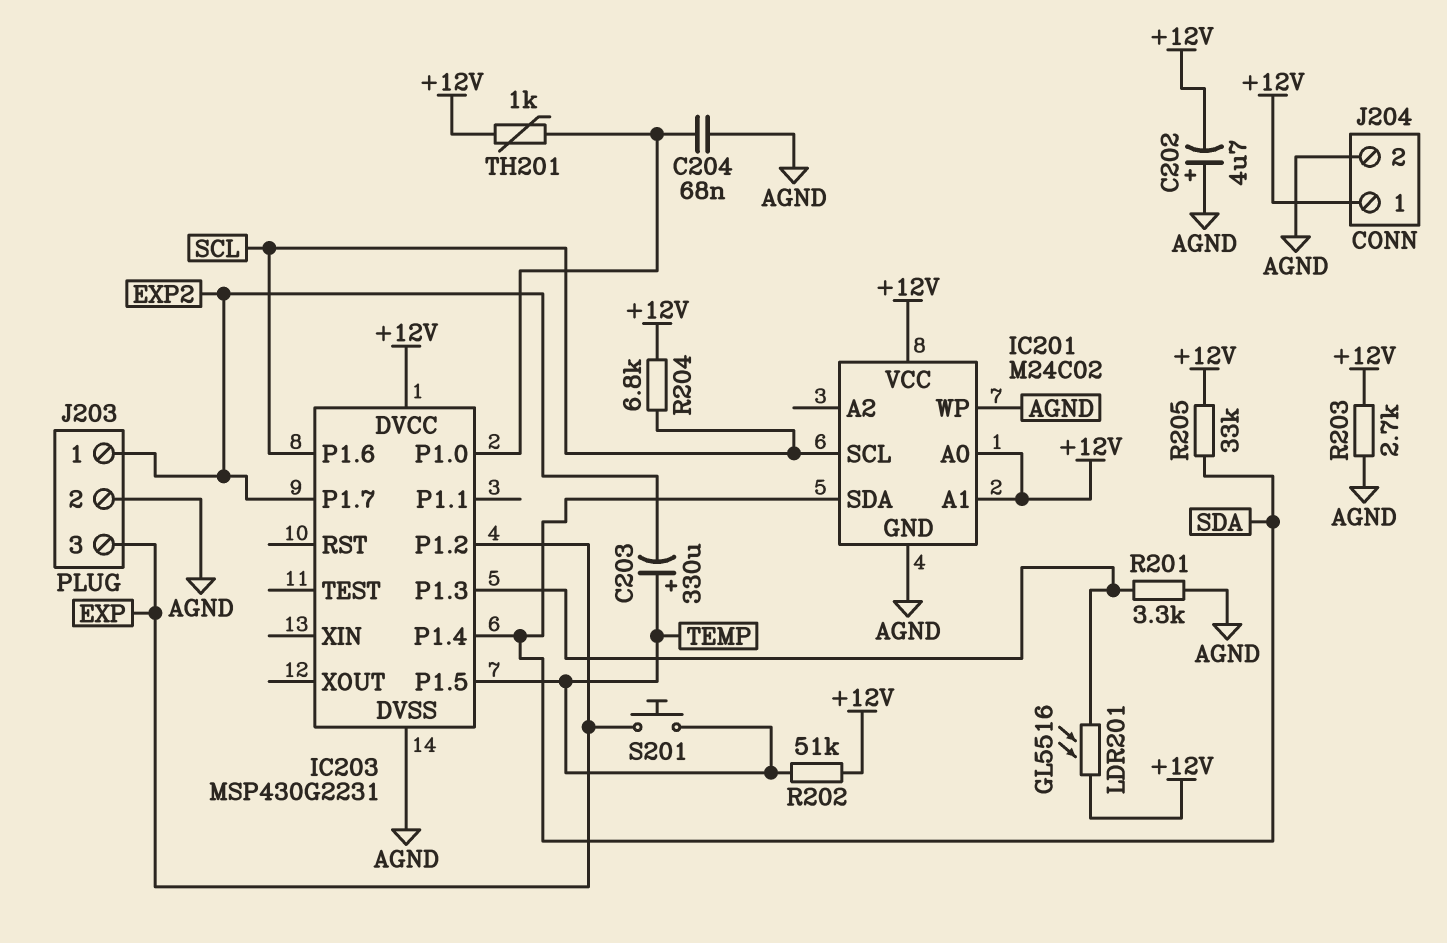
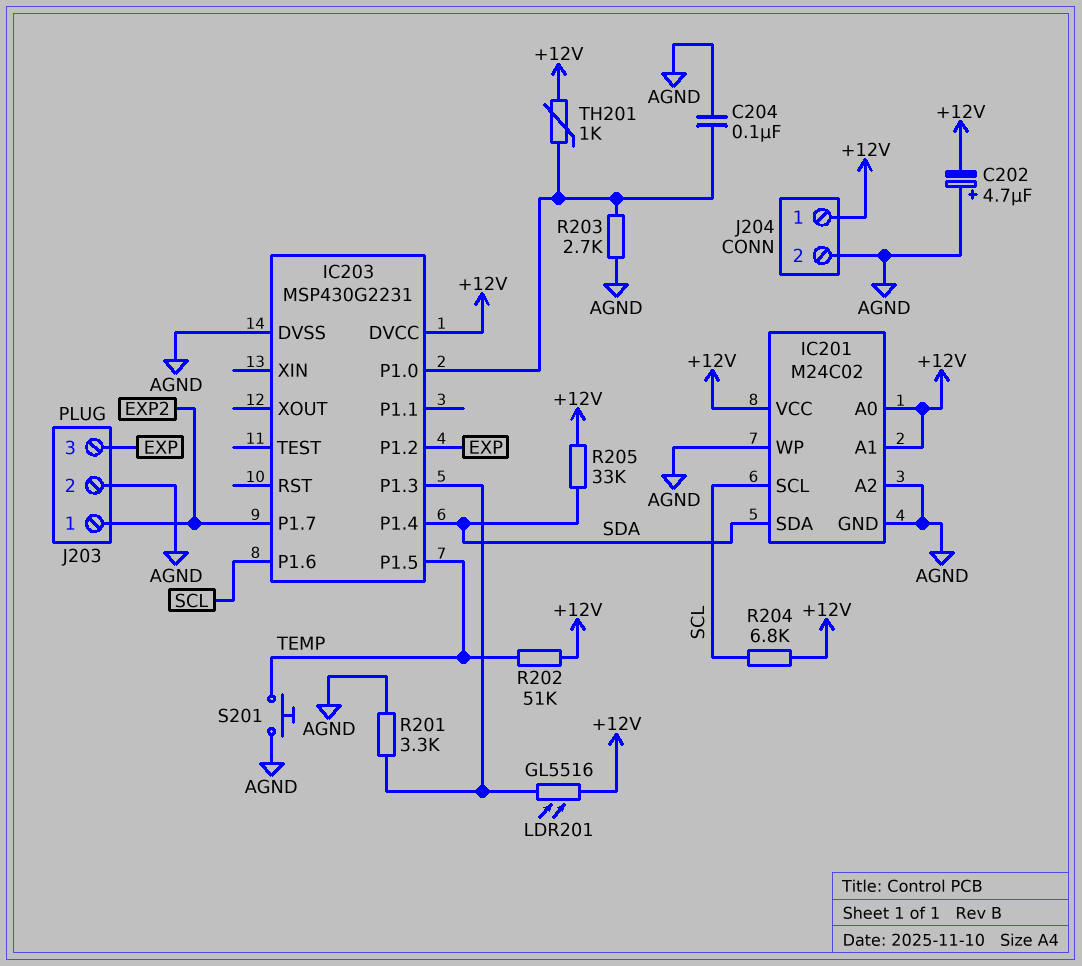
C203: 330uF (plus TEMP, minus EXP2) -> none
C204: 68nF (AGND, IC203/P1.0) -> 100nF (AGND, IC203/P1.0)
IC201 pin A2: none -> AGND
R203: 2.7k (+12V, AGND) -> 2.7k (AGND, IC203/P1.0)
S201: button (EXP, TEMP) -> button (AGND, TEMP)

